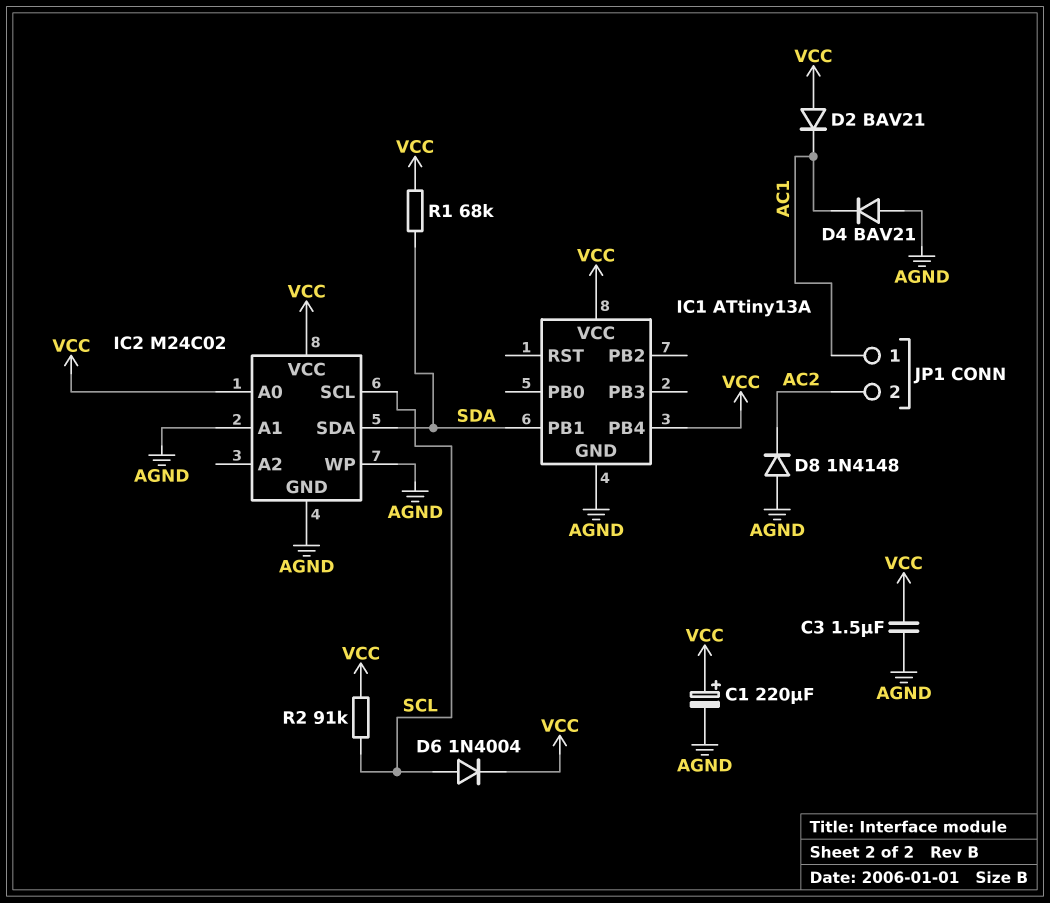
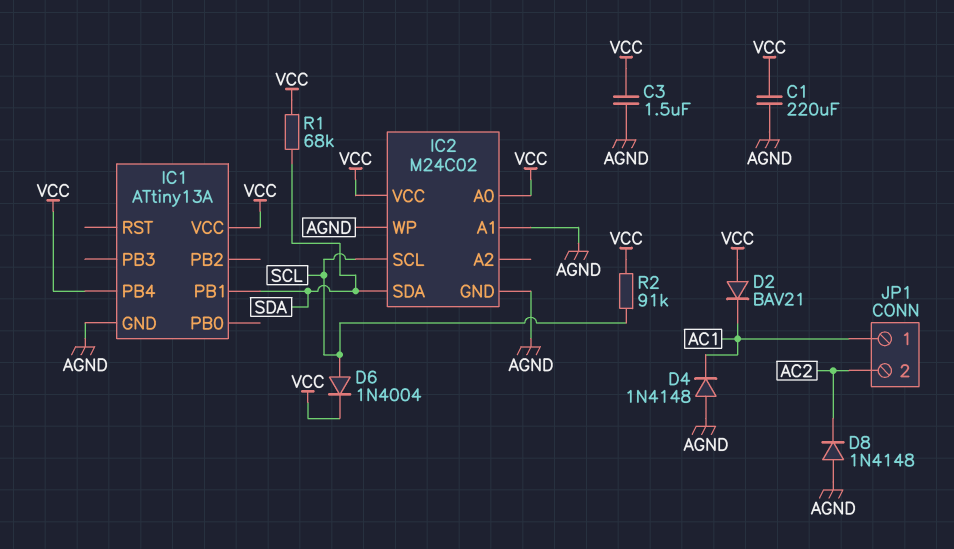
C1: 220uF (plus VCC, minus AGND) -> 220uF (AGND, VCC)
D4: diode BAV21 (A AGND, K AC1) -> diode 1N4148 (A AGND, K AC1)

